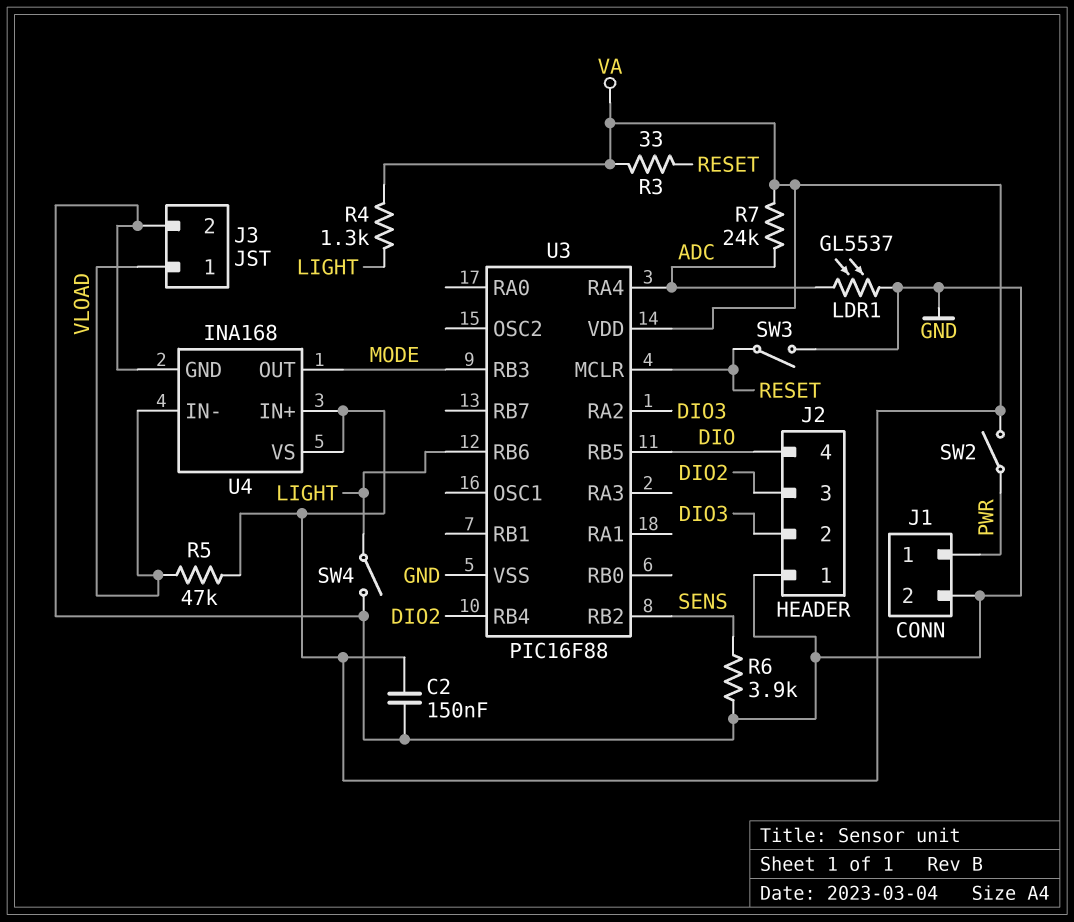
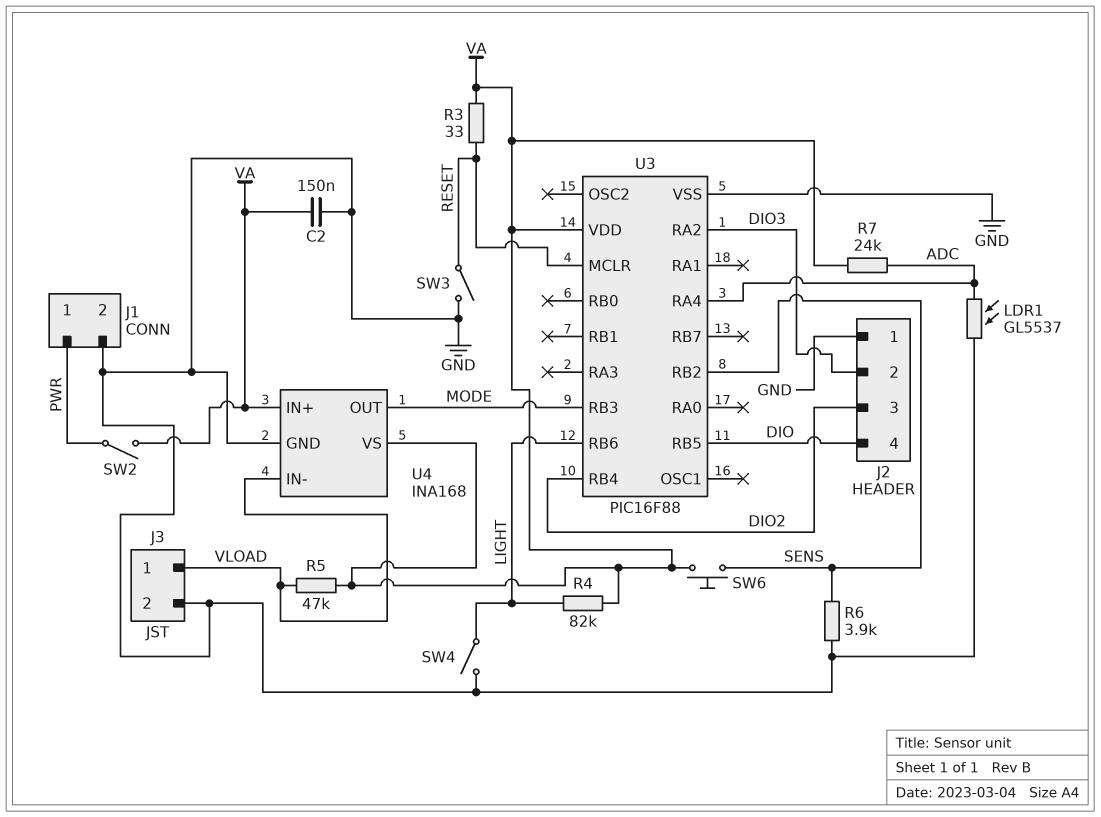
R4: 1.3k (LIGHT, VA) -> 82k (LIGHT, VA)
SW6: none -> button (SENS, VA)

